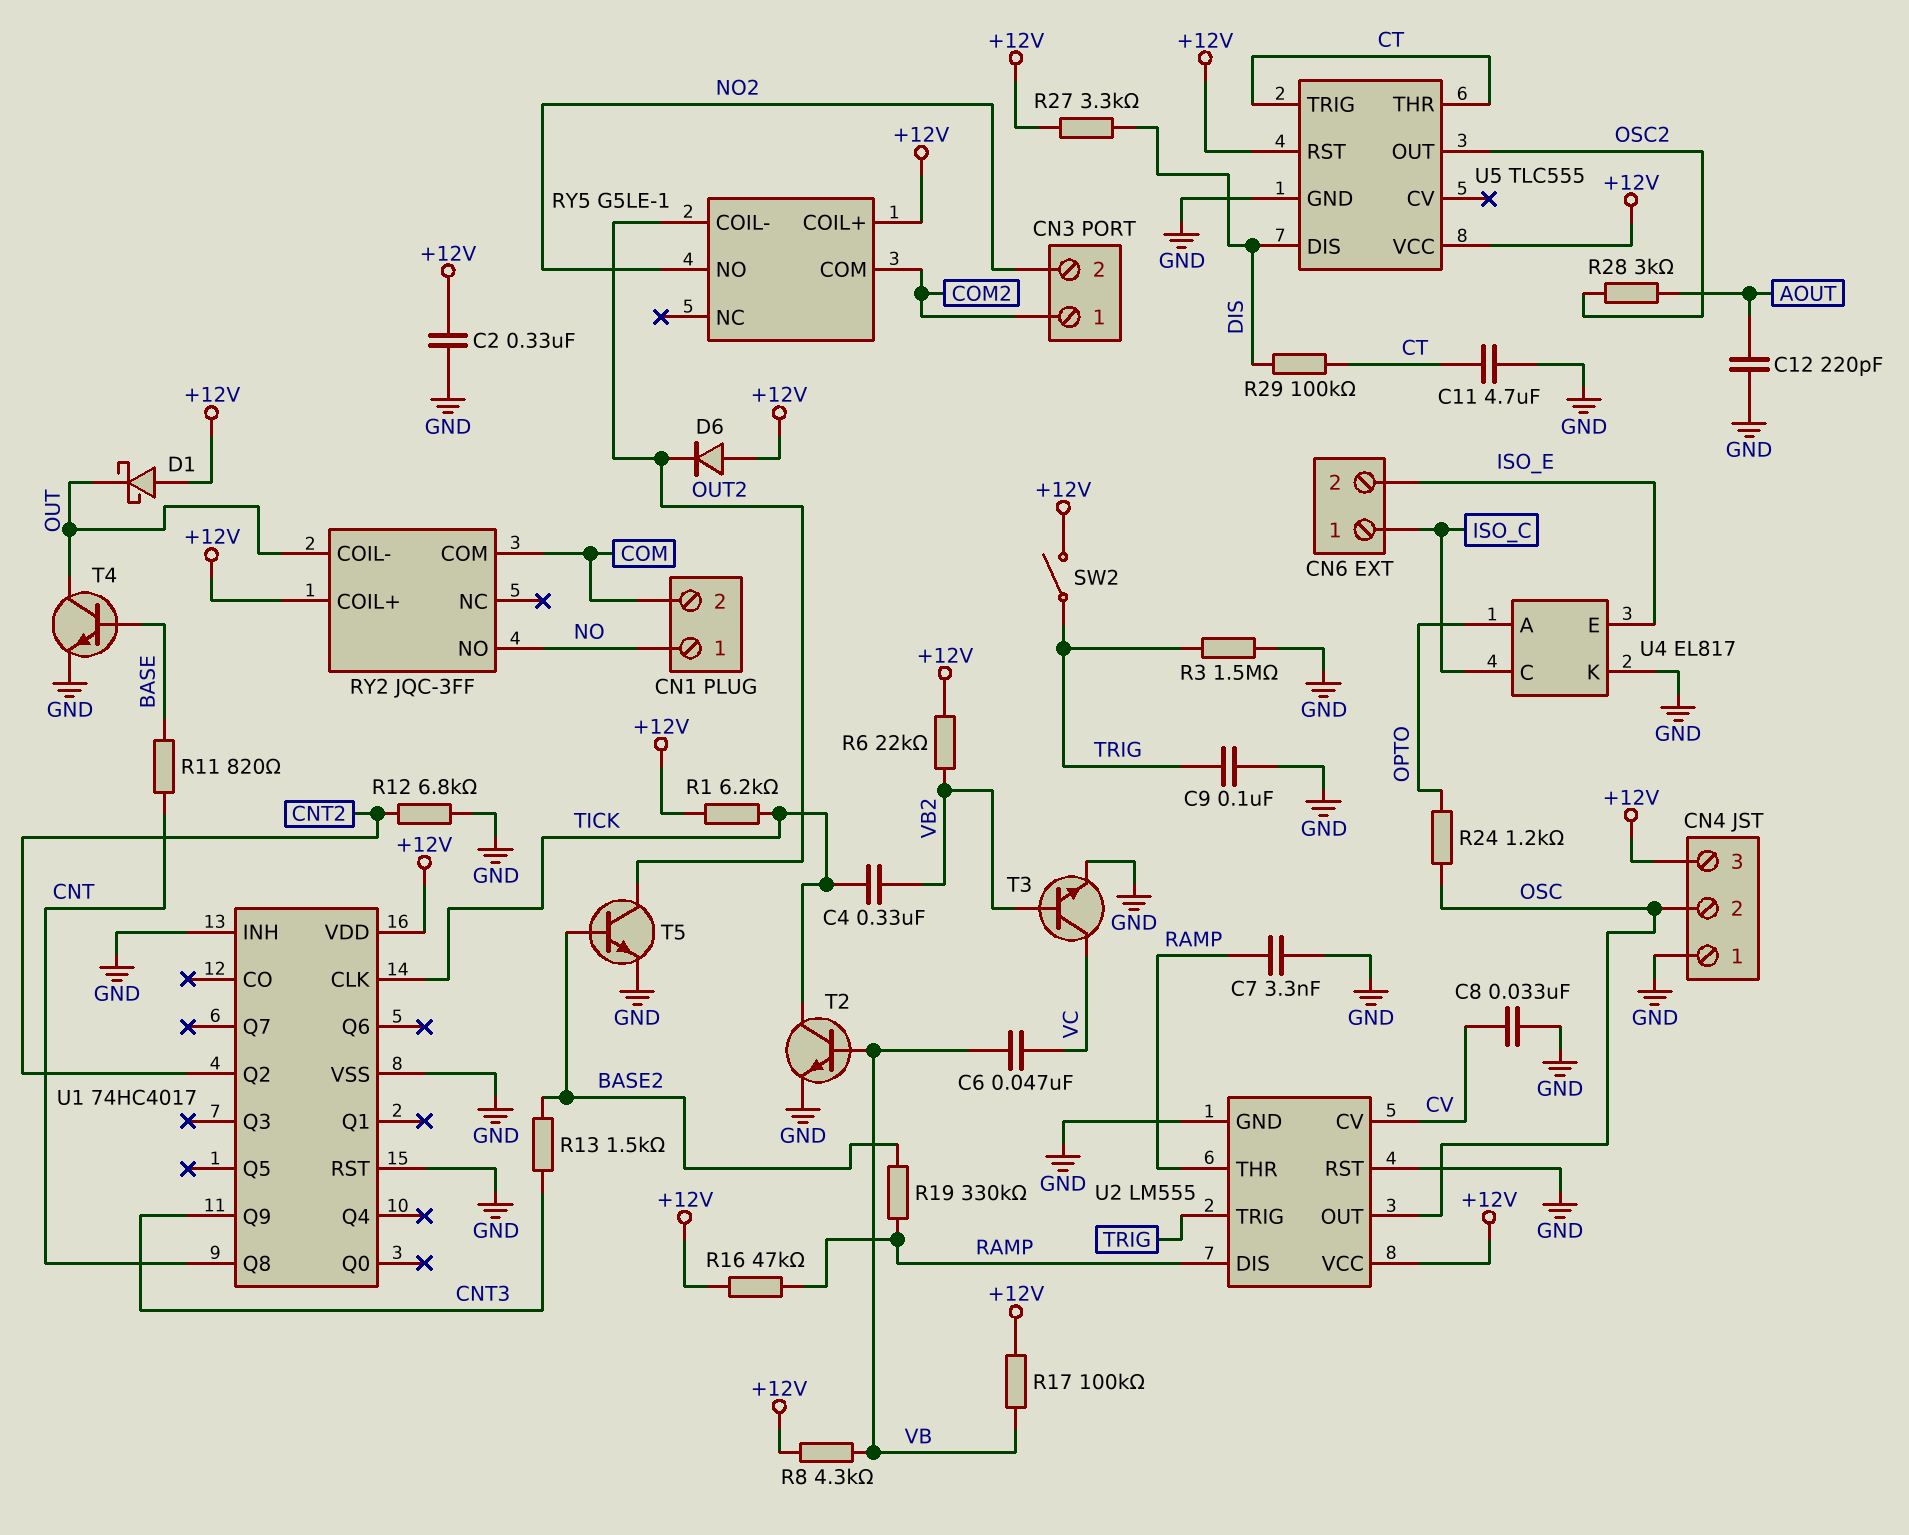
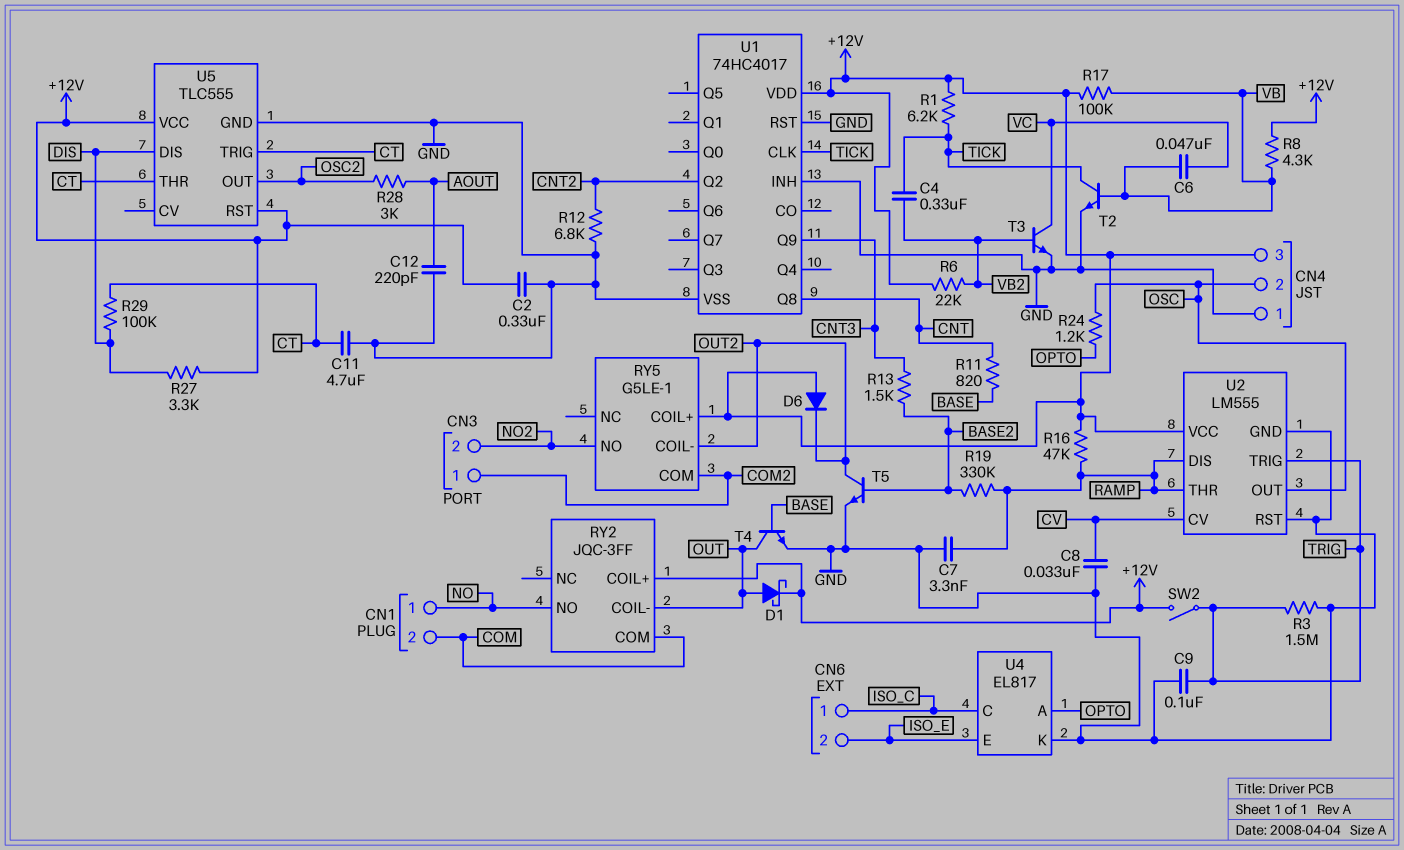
D1: schottky (A +12V, K OUT) -> schottky (A OUT, K +12V)

